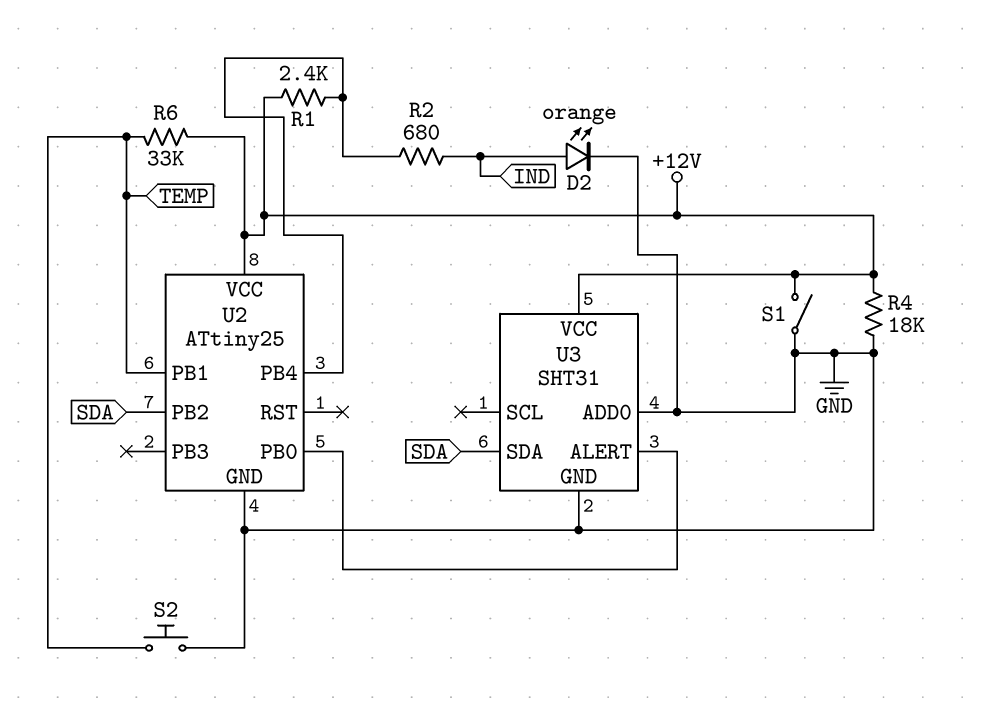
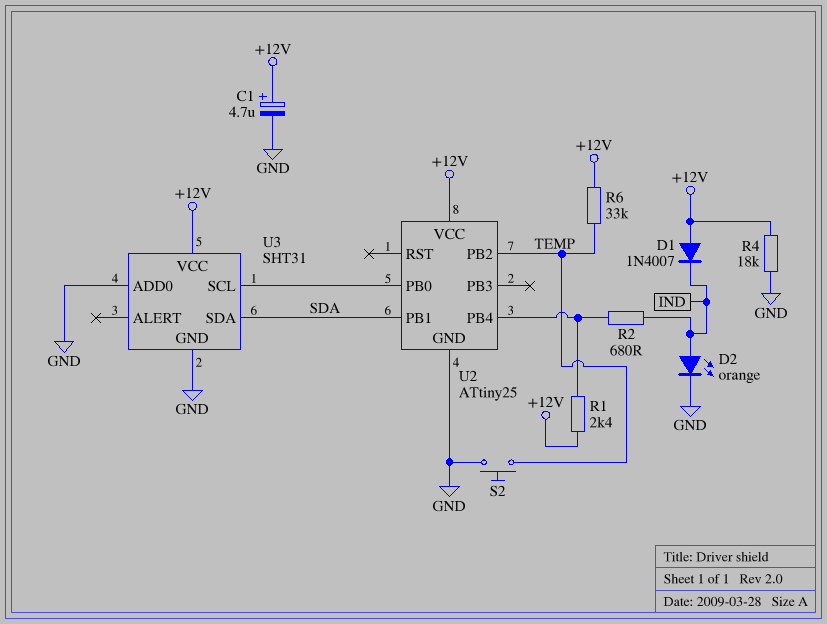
C1: none -> 4.7uF (plus +12V, minus GND)
D1: none -> diode 1N4007 (A +12V, K IND)
S1: switch (+12V, GND) -> none
U2 pin PB1: TEMP -> SDA
U2 pin PB2: SDA -> TEMP
U3 pin ALERT: U2/PB0 -> none
U3 pin SCL: none -> U2/PB0

